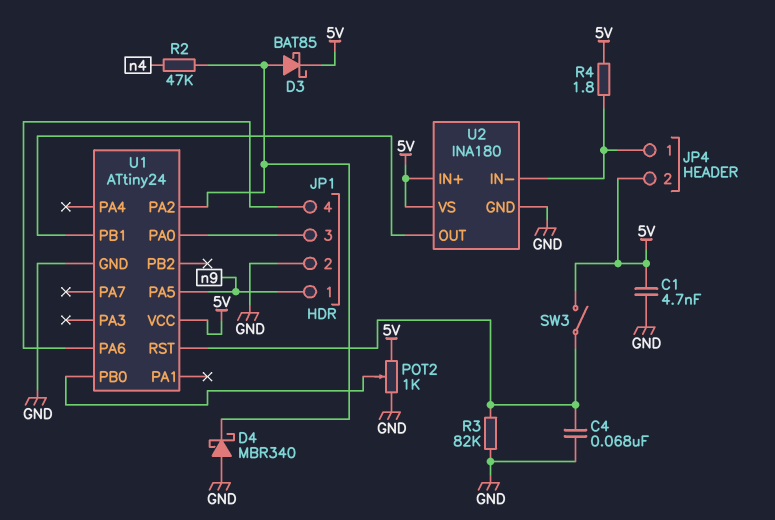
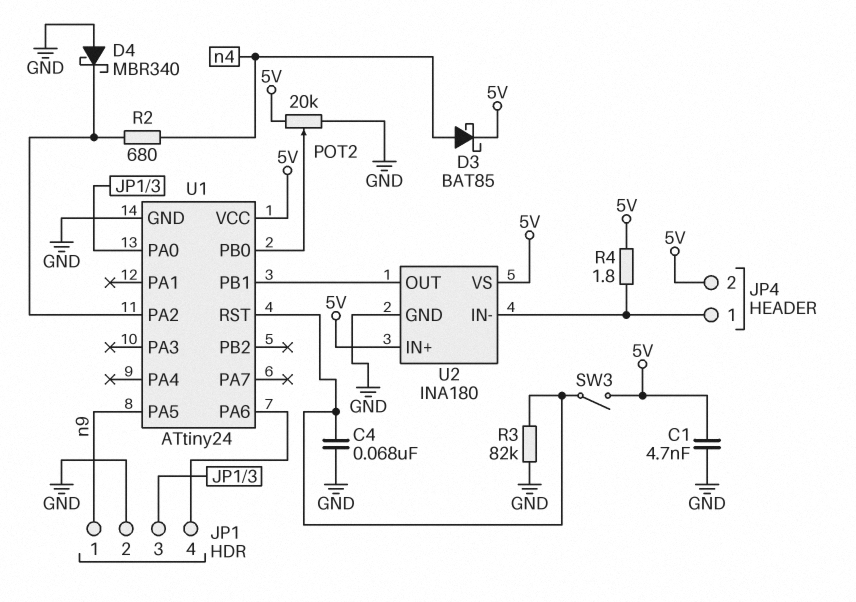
D3: schottky BAT85 (A U1/PA2, K 5V) -> schottky BAT85 (A n4, K 5V)
POT2: 1k (5V, GND, wiper U1/PB0) -> 20k (5V, GND, wiper U1/PB0)
R2: 47k (U1/PA2, n4) -> 680 (U1/PA2, n4)

